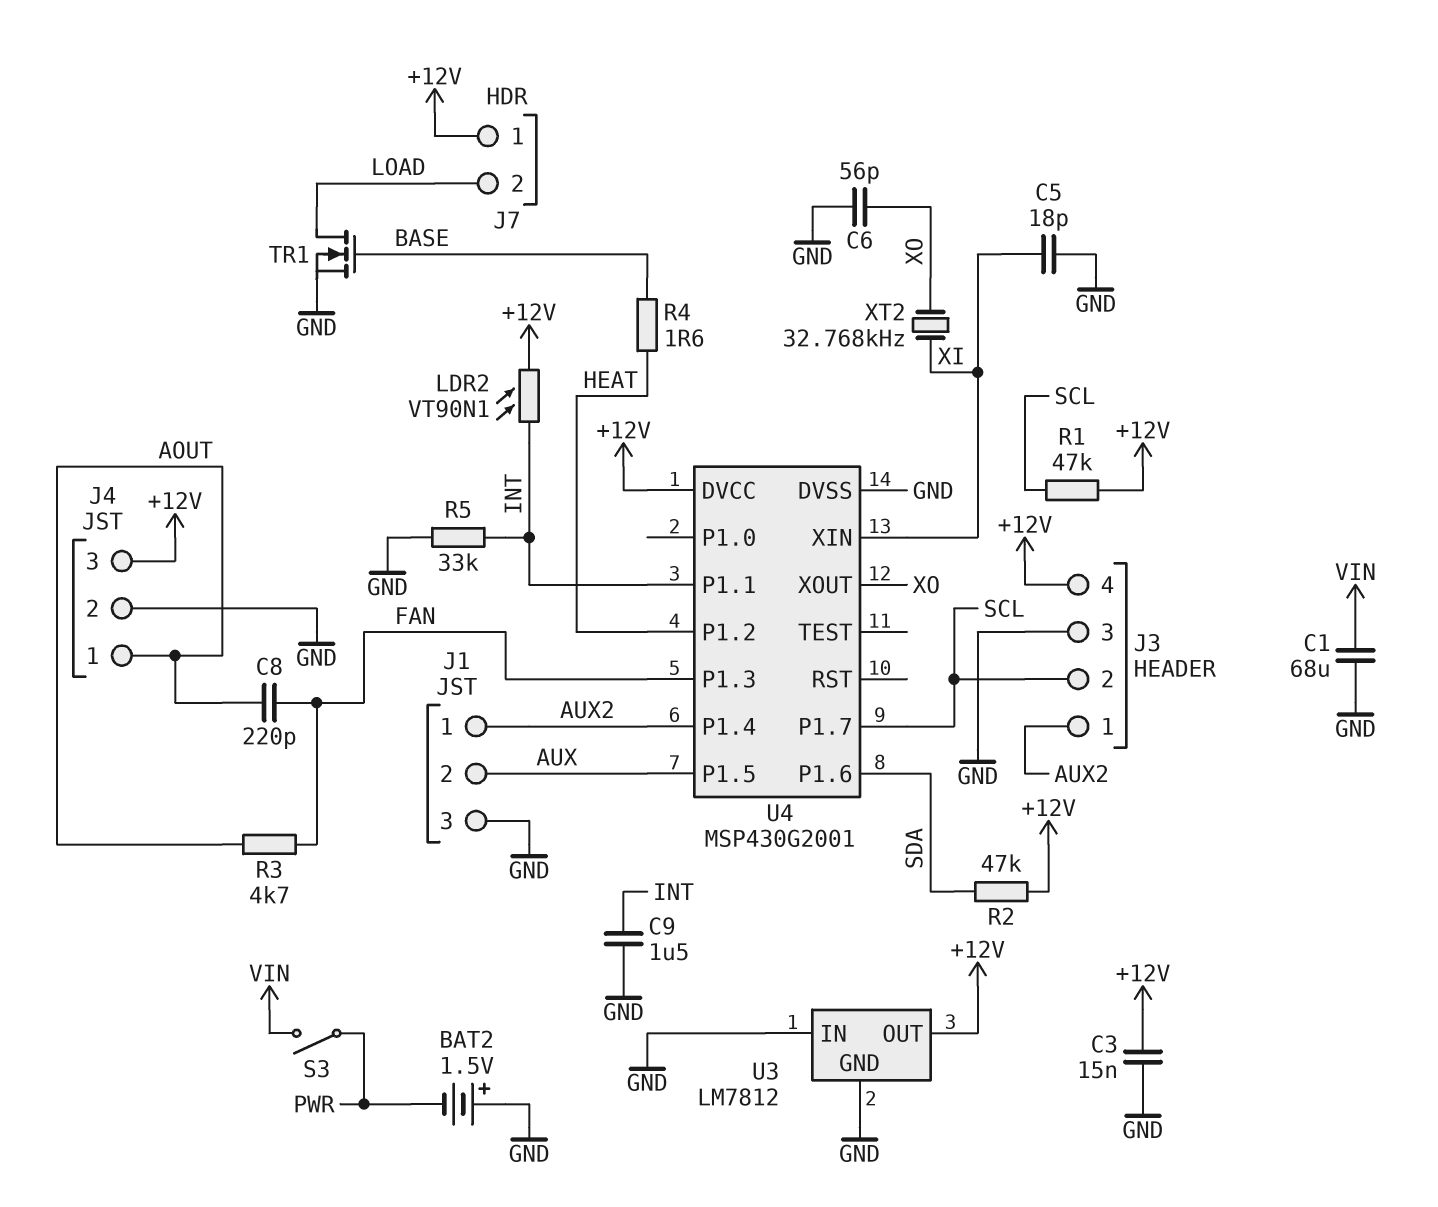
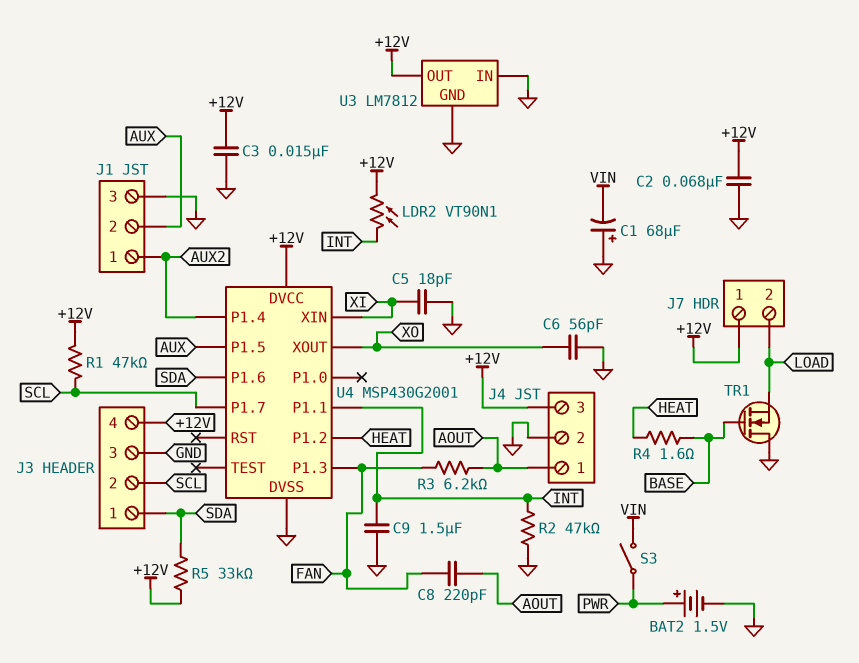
BAT2: 1.5V (plus GND, minus PWR) -> 1.5V (plus PWR, minus GND)
C1: 68uF (GND, VIN) -> 68uF (plus GND, minus VIN)
C2: none -> 68nF (+12V, GND)
J3 pin 1: AUX2 -> SDA
R2: 47k (+12V, SDA) -> 47k (GND, INT)
R3: 4.7k (AOUT, FAN) -> 6.2k (AOUT, FAN)
R5: 33k (GND, INT) -> 33k (+12V, SDA)
TR1: NMOS (G BASE, D LOAD, S GND) -> NMOS (G BASE, D GND, S LOAD)
XT2: 32.768kHz (XI, XO) -> none

